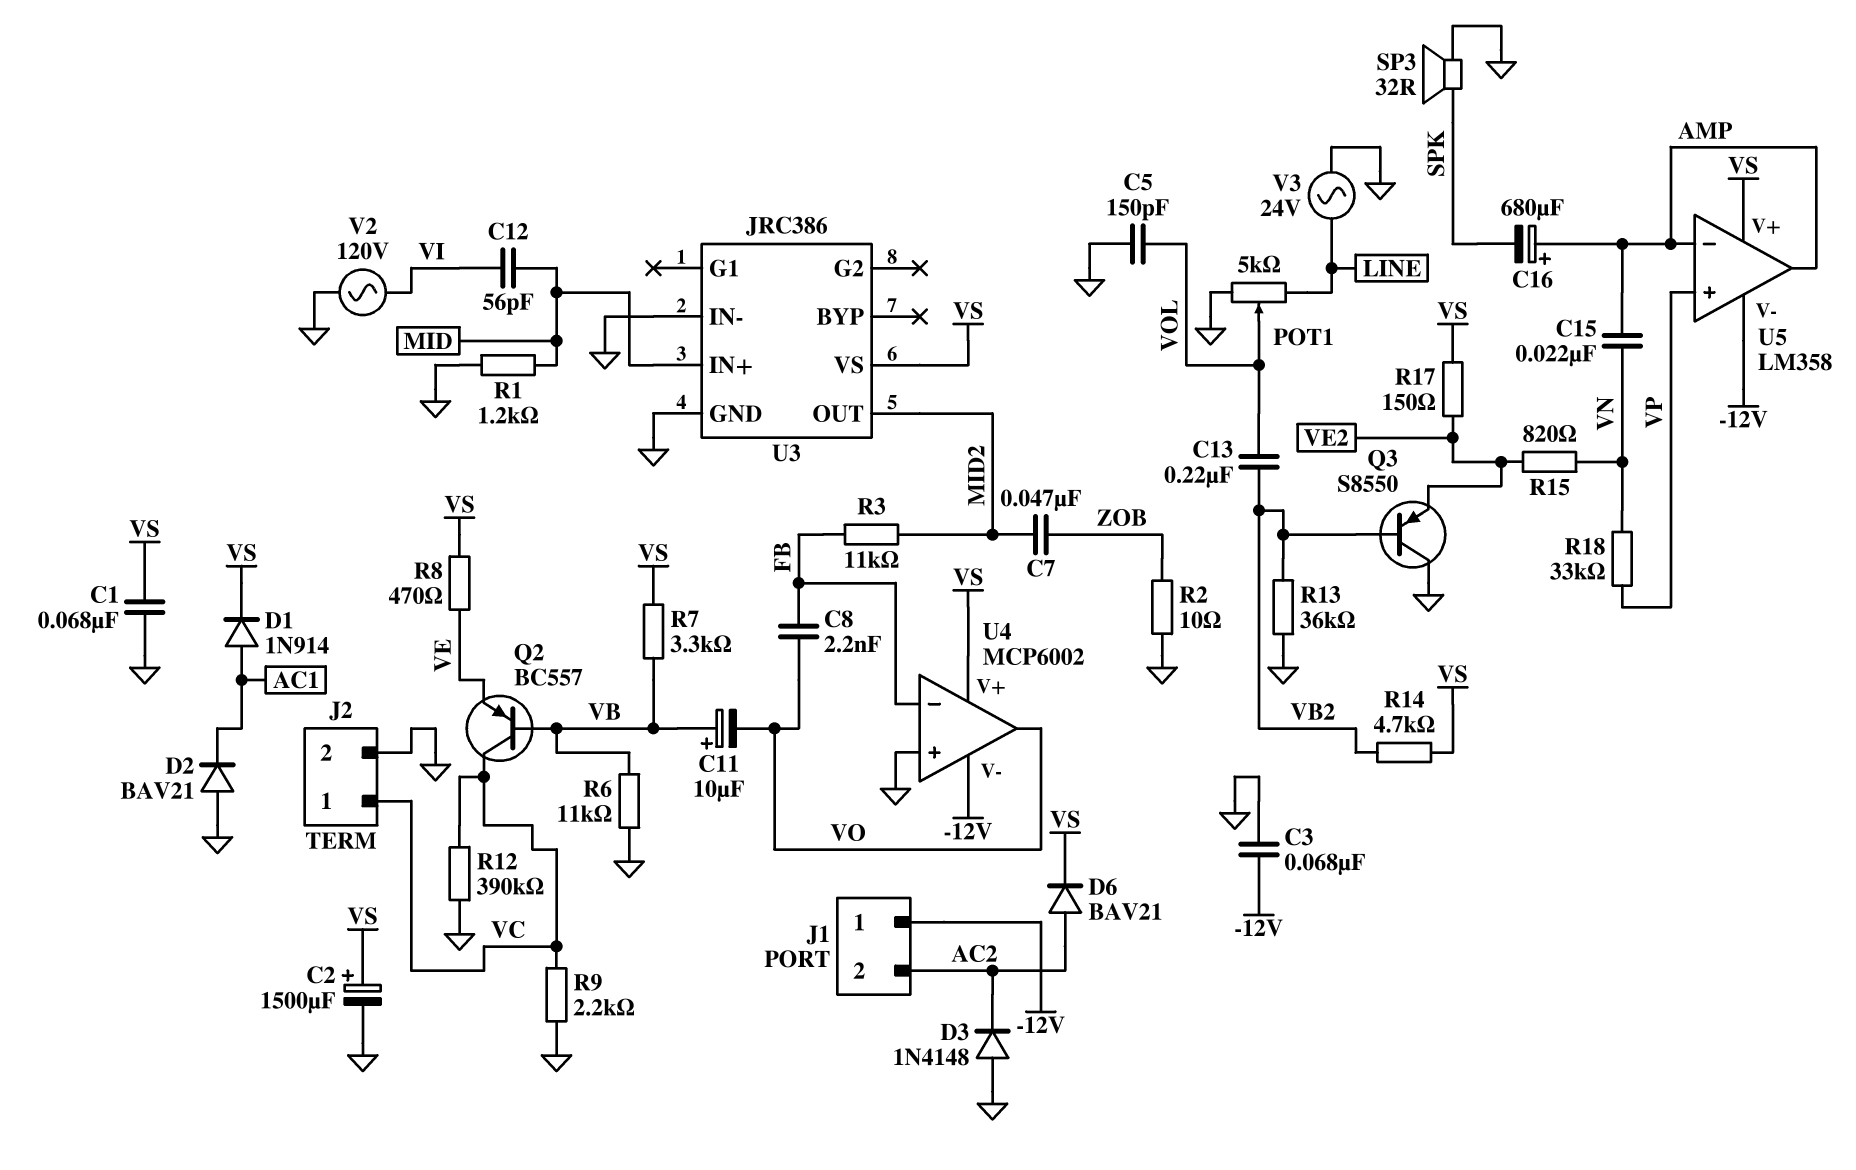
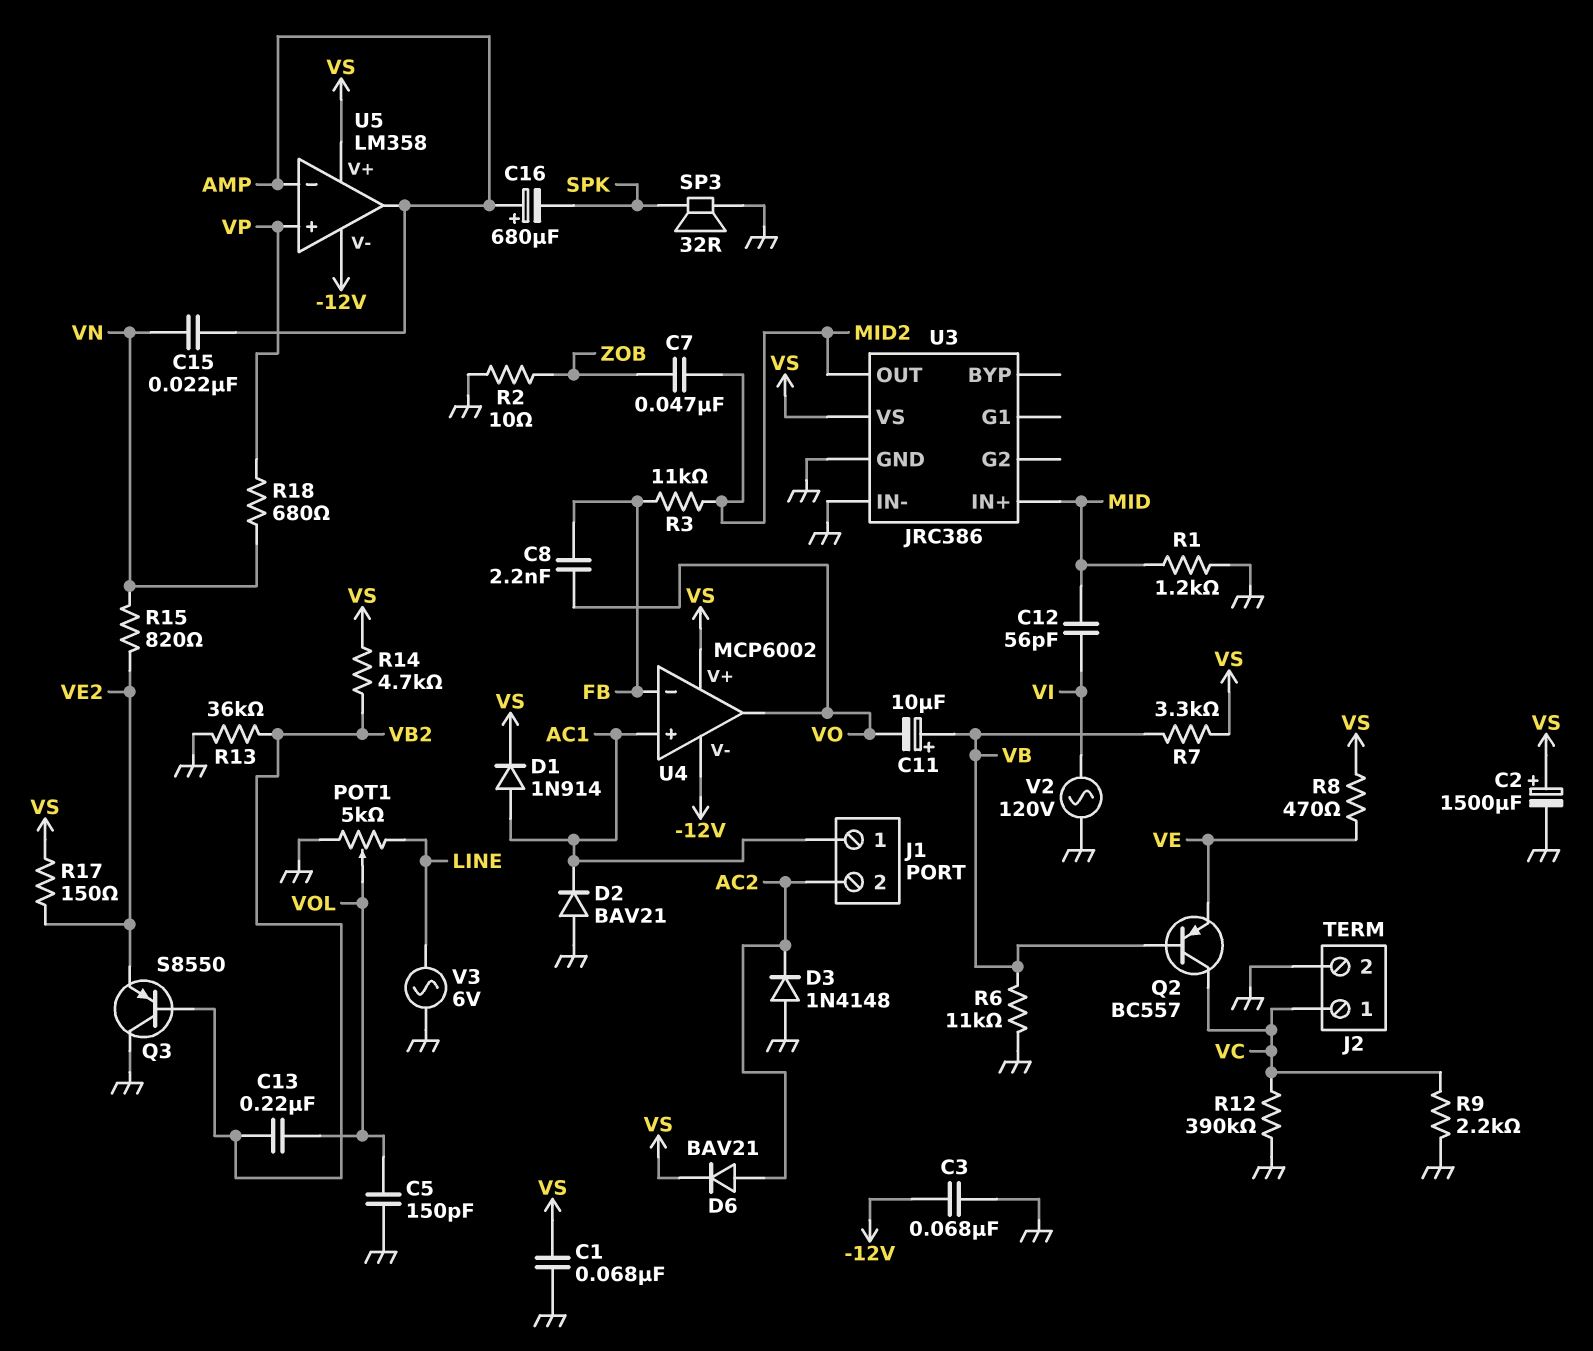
J1 pin 1: -12V -> AC1
R18: 33k (VN, VP) -> 680 (VN, VP)
U4 pin in+: GND -> AC1
V3: AC 24V (GND, LINE) -> AC 6V (GND, LINE)

